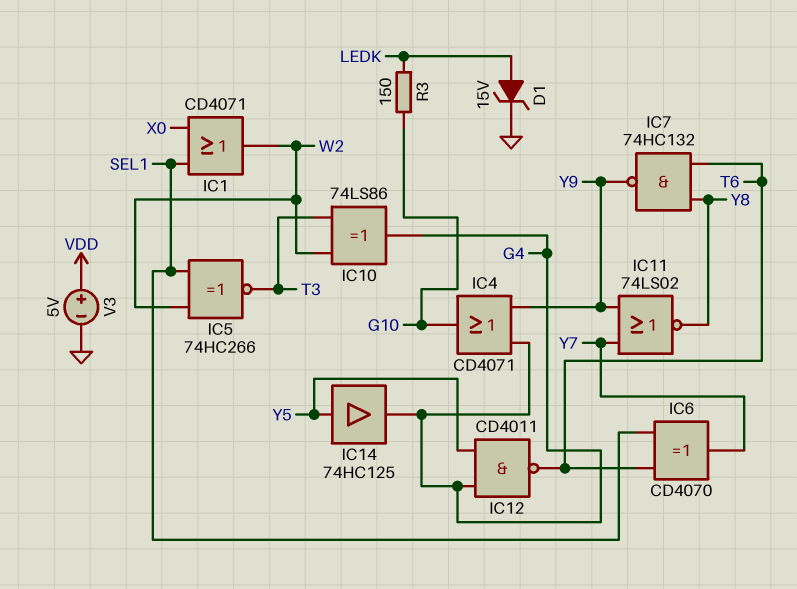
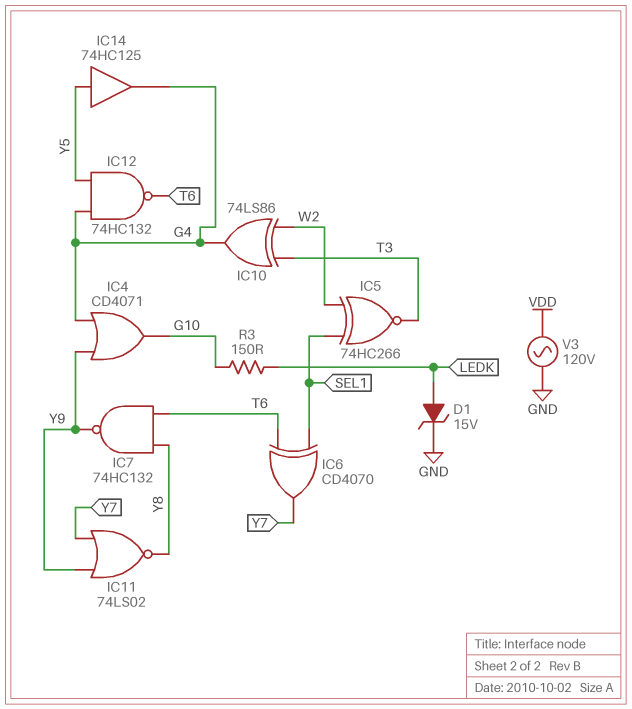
IC1: OR CD4071 (in SEL1, in X0, out W2) -> none
IC12: NAND CD4011 (in G4, in Y5, out T6) -> NAND 74HC132 (in G4, in Y5, out T6)
V3: 5V (plus VDD, minus GND) -> AC 120V (GND, VDD)

